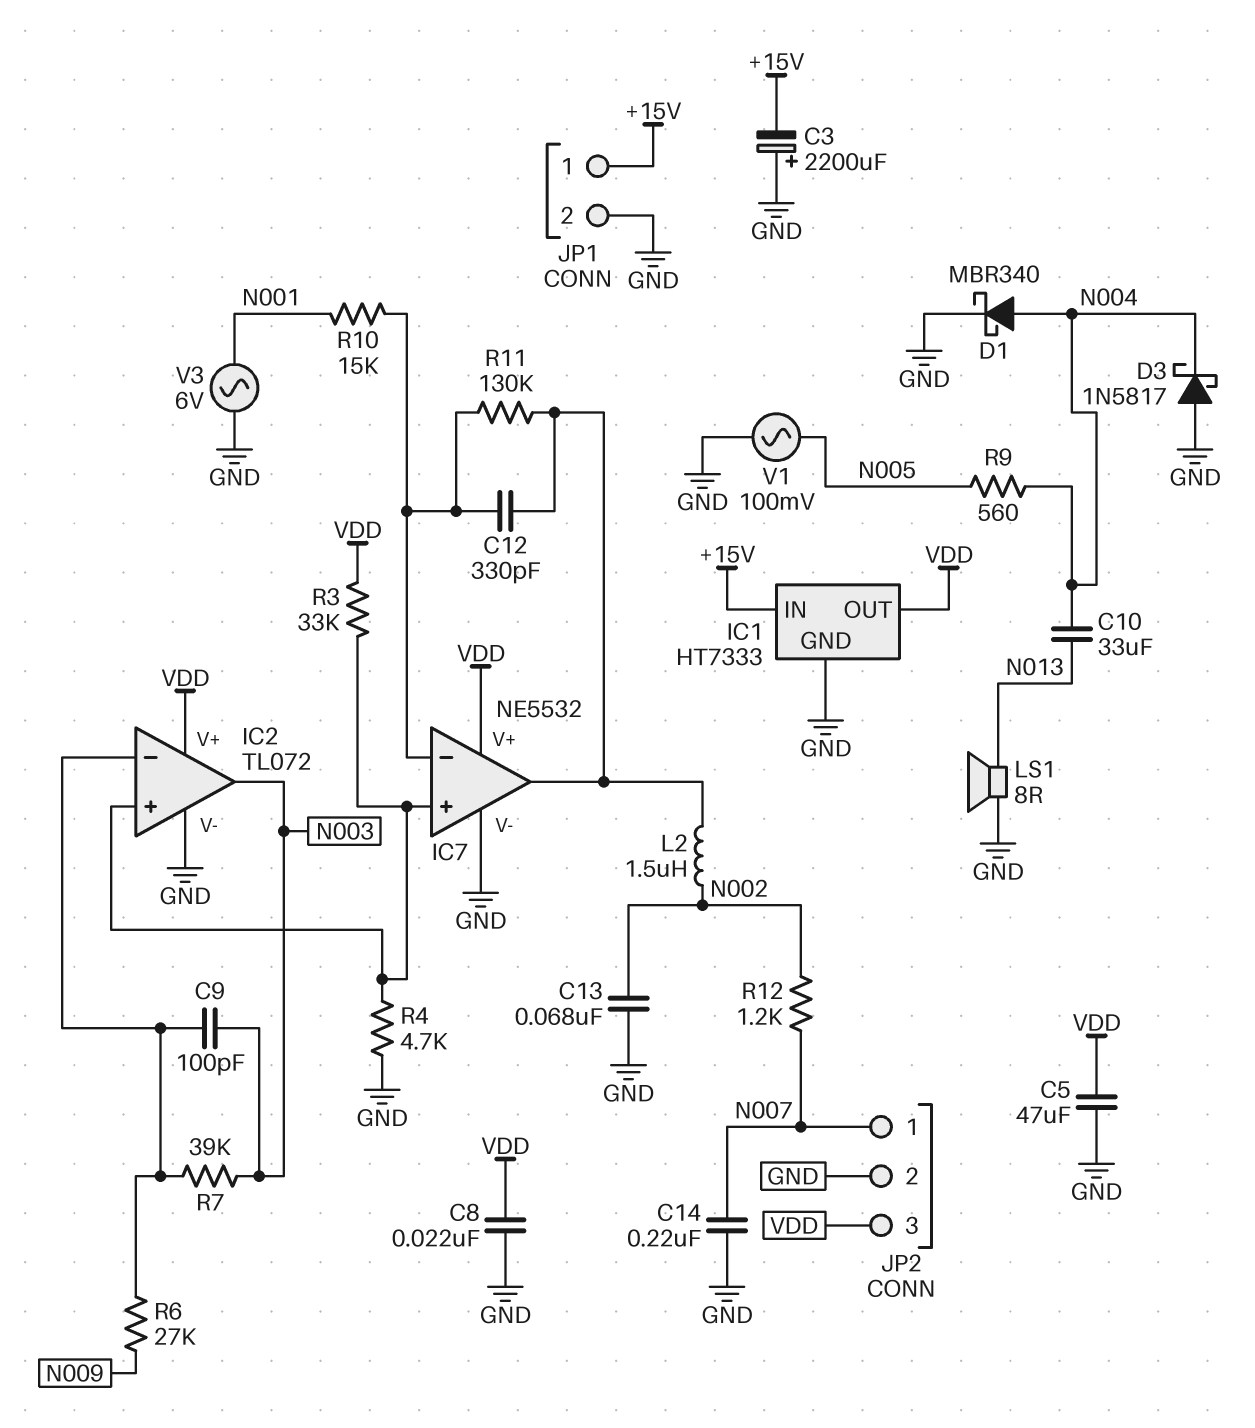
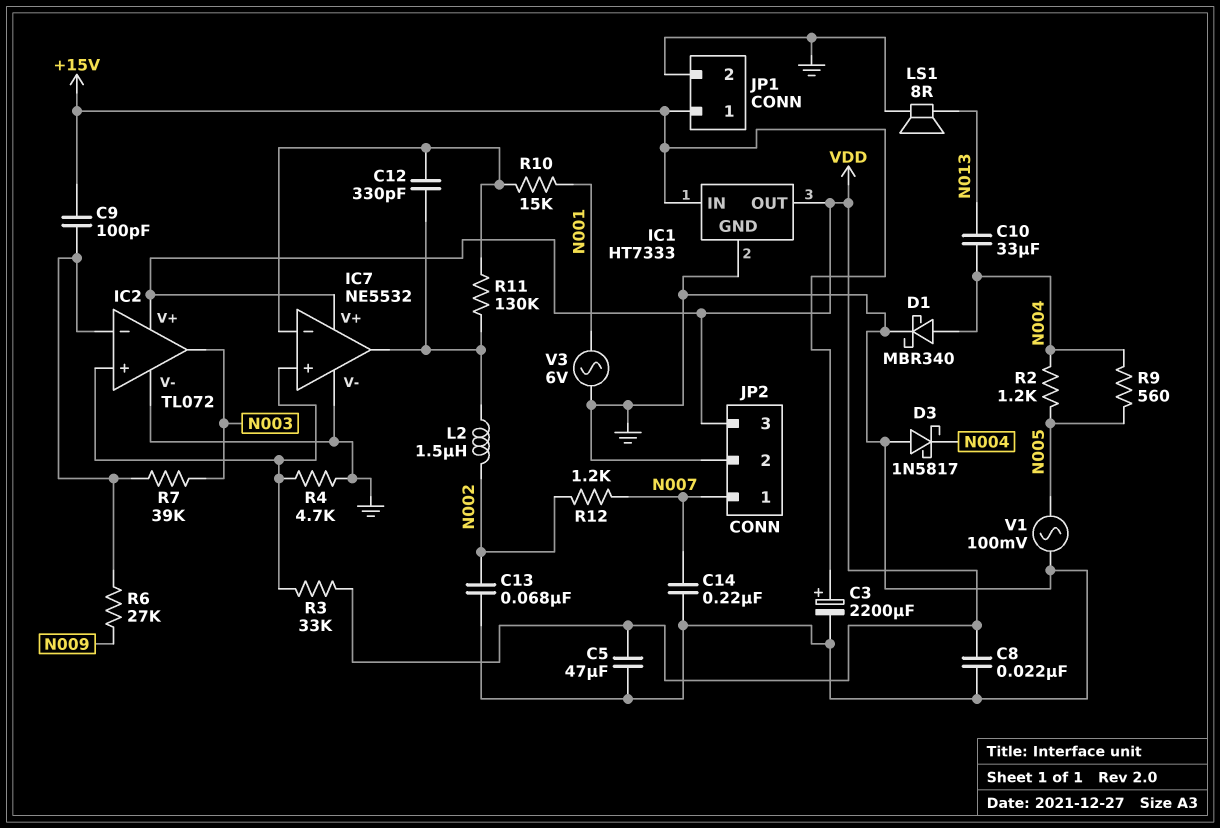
C3: 2200uF (plus GND, minus +15V) -> 2200uF (plus +15V, minus GND)
C9: 100pF (IC2/in-, N003) -> 100pF (+15V, IC2/in-)
R2: none -> 1.2k (N004, N005)

